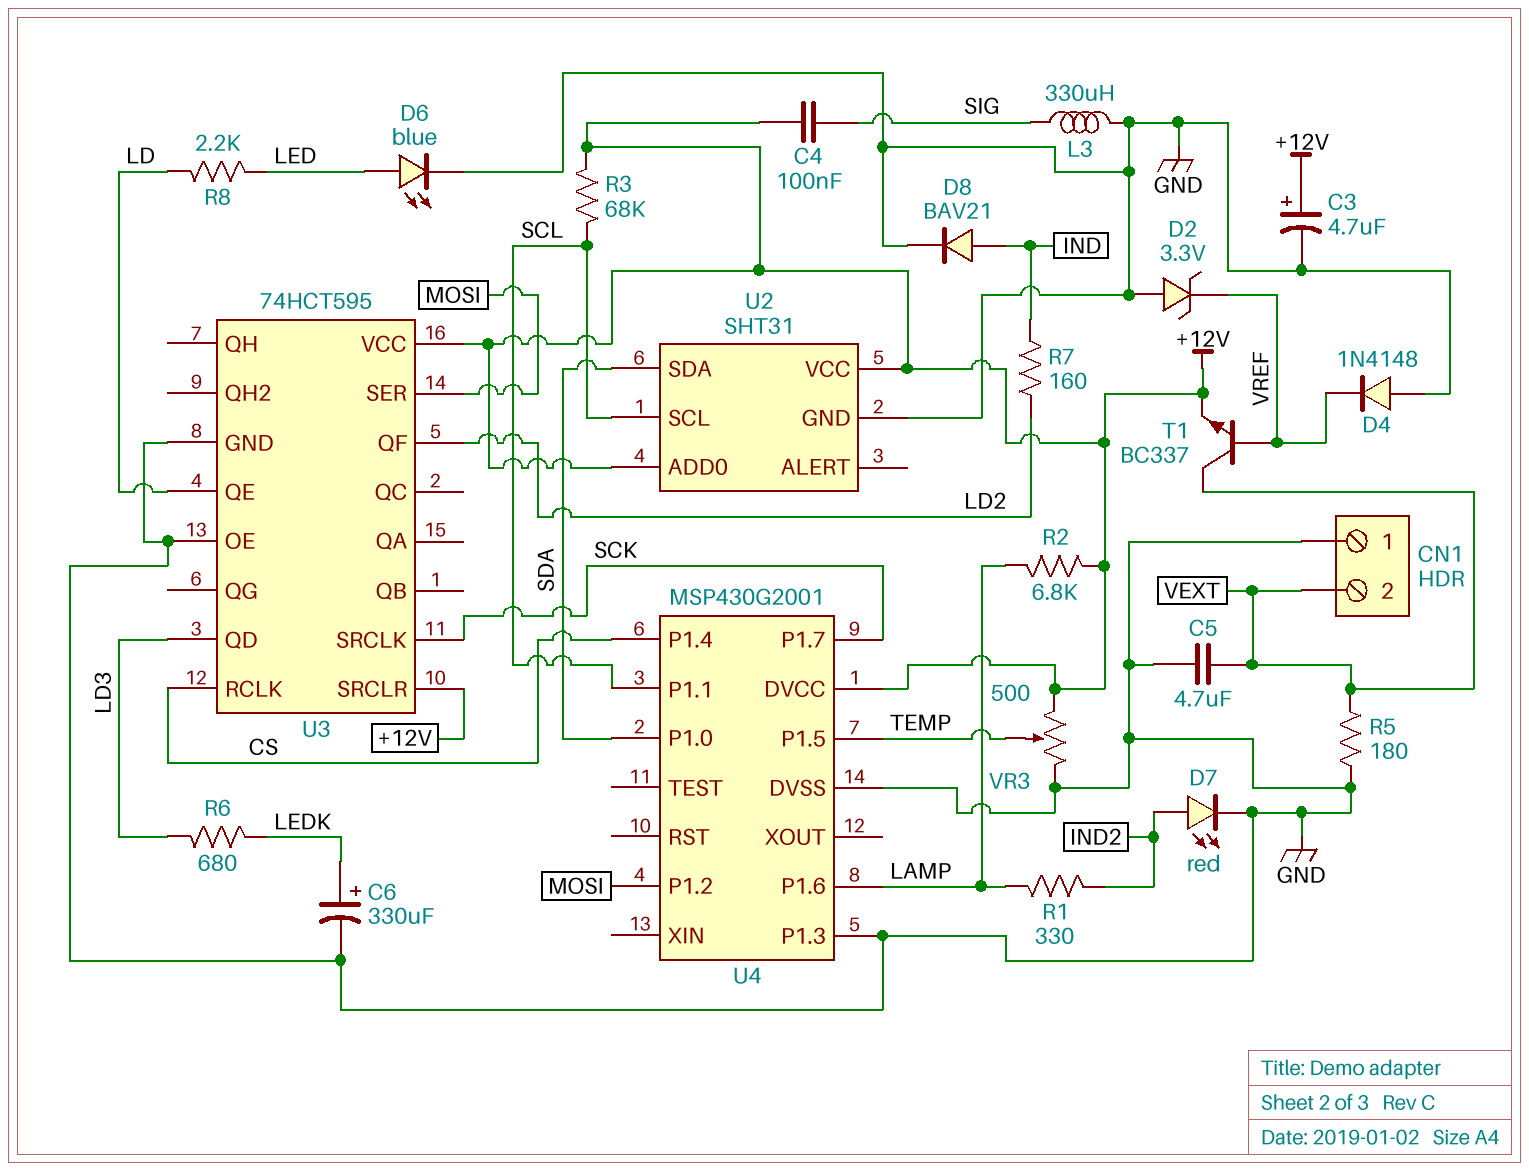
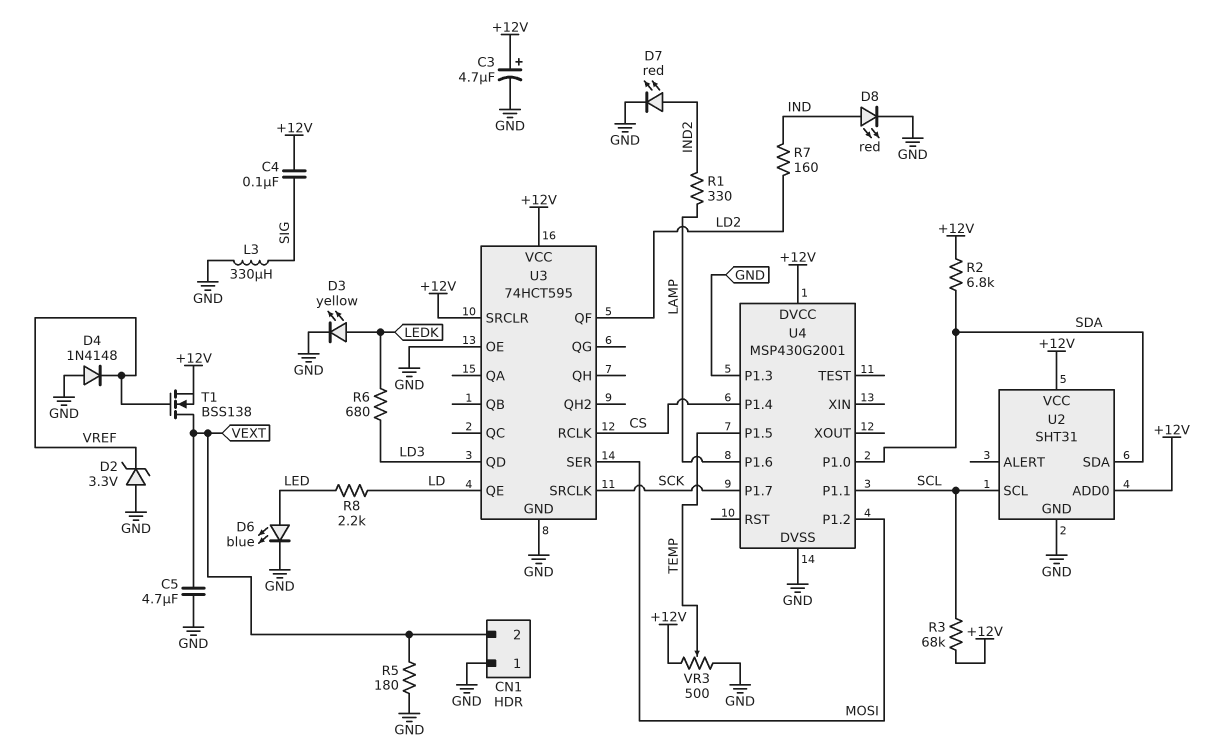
C6: 330uF (plus LEDK, minus GND) -> none
D3: none -> LED yellow (A LEDK, K GND)
D8: diode BAV21 (A IND, K GND) -> LED red (A IND, K GND)
R2: 6.8k (+12V, LAMP) -> 6.8k (+12V, SDA)
T1: NPN BC337 (B VREF, C VEXT, E +12V) -> NMOS BSS138 (G VREF, D VEXT, S +12V)

